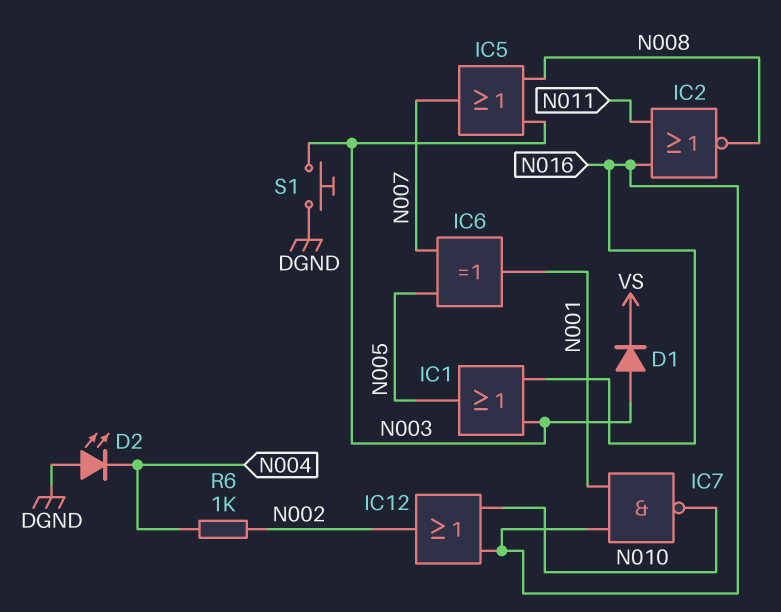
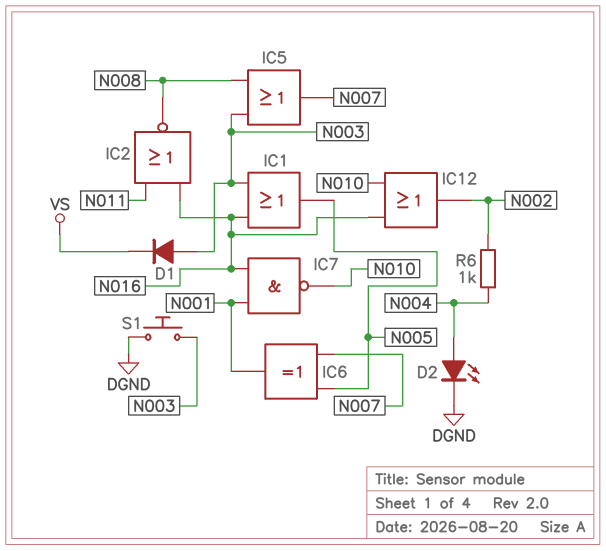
D2: LED (A DGND, K N004) -> LED (A N004, K DGND)

